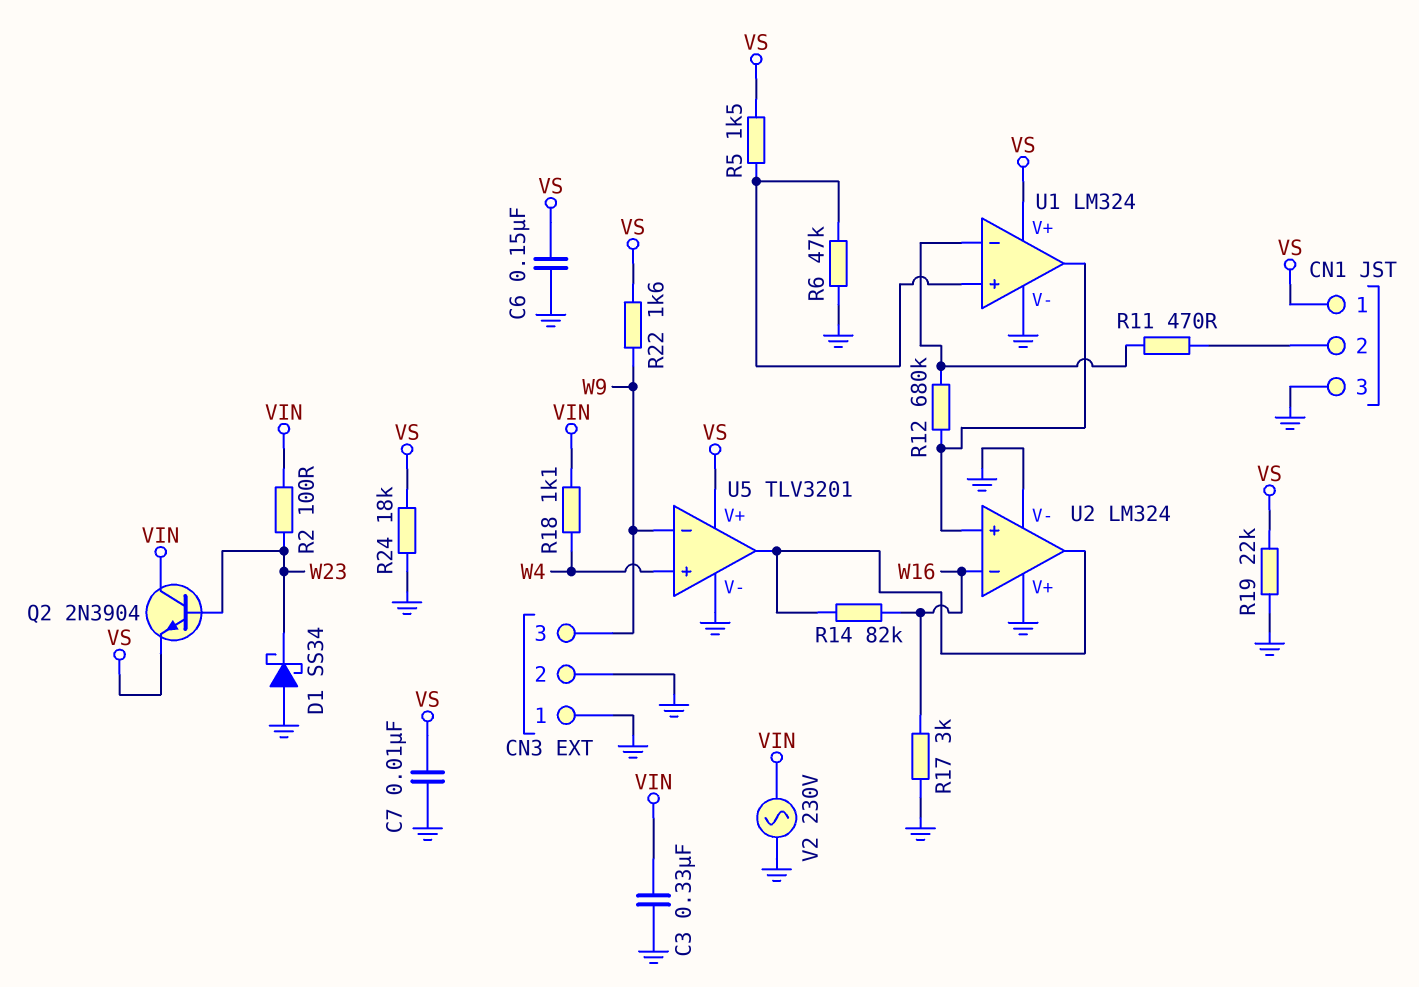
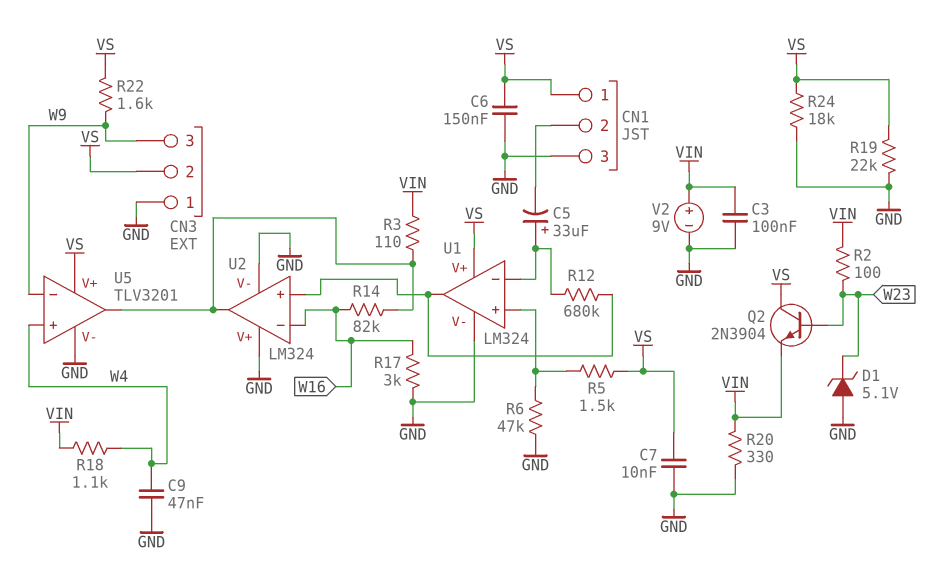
C3: 330nF (GND, VIN) -> 100nF (GND, VIN)
C5: none -> 33uF (plus U1/in-, minus CN1/2)
C9: none -> 47nF (GND, W4)
CN3 pin 2: GND -> VS
D1: schottky SS34 (A GND, K W23) -> zener 5.1V (A GND, K W23)
Q2: NPN 2N3904 (B W23, C VIN, E VS) -> NPN 2N3904 (B W23, C VS, E VIN)
R3: none -> 110 (U2/out, VIN)
R11: 470 (CN1/2, U1/in-) -> none
R20: none -> 330 (GND, VIN)
V2: AC 230V (GND, VIN) -> 9V (plus VIN, minus GND)

